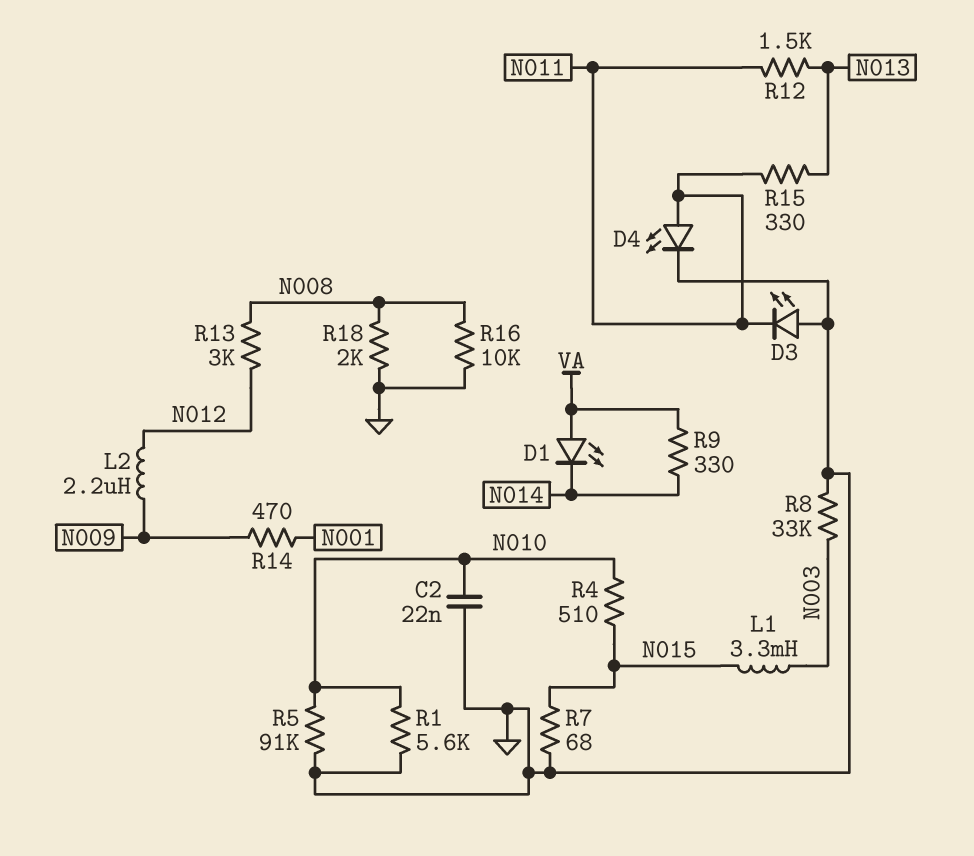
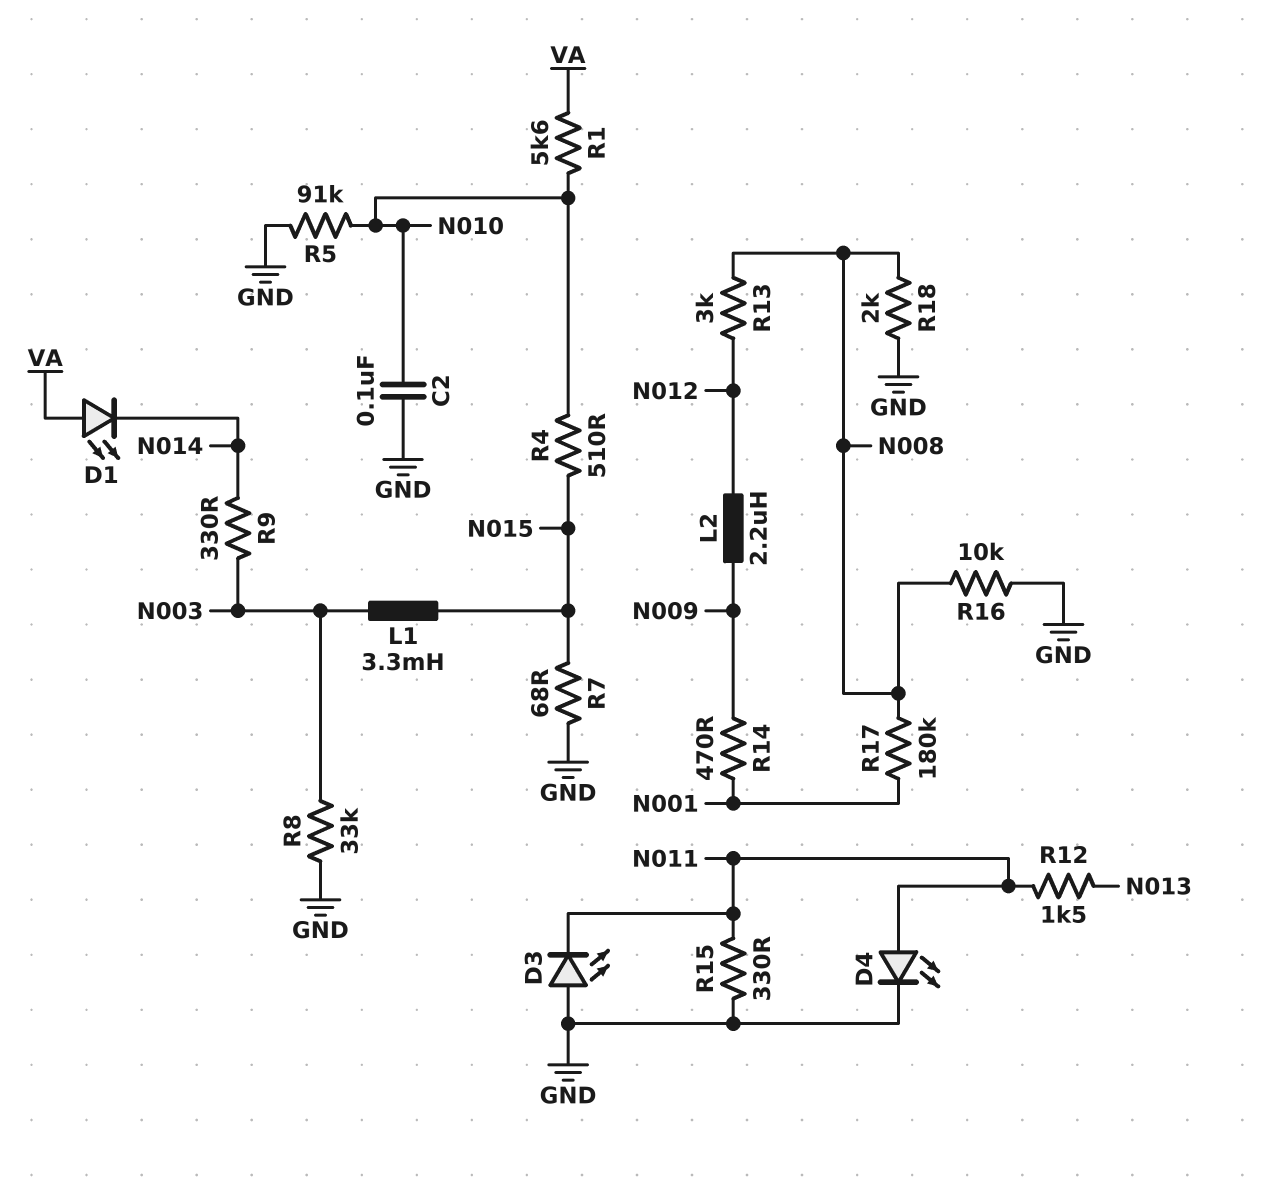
C2: 22nF (GND, N010) -> 100nF (GND, N010)
R1: 5.6k (GND, N010) -> 5.6k (N010, VA)
R9: 330 (N014, VA) -> 330 (N003, N014)
R15: 330 (N011, N013) -> 330 (GND, N011)
R17: none -> 180k (N001, N008)

